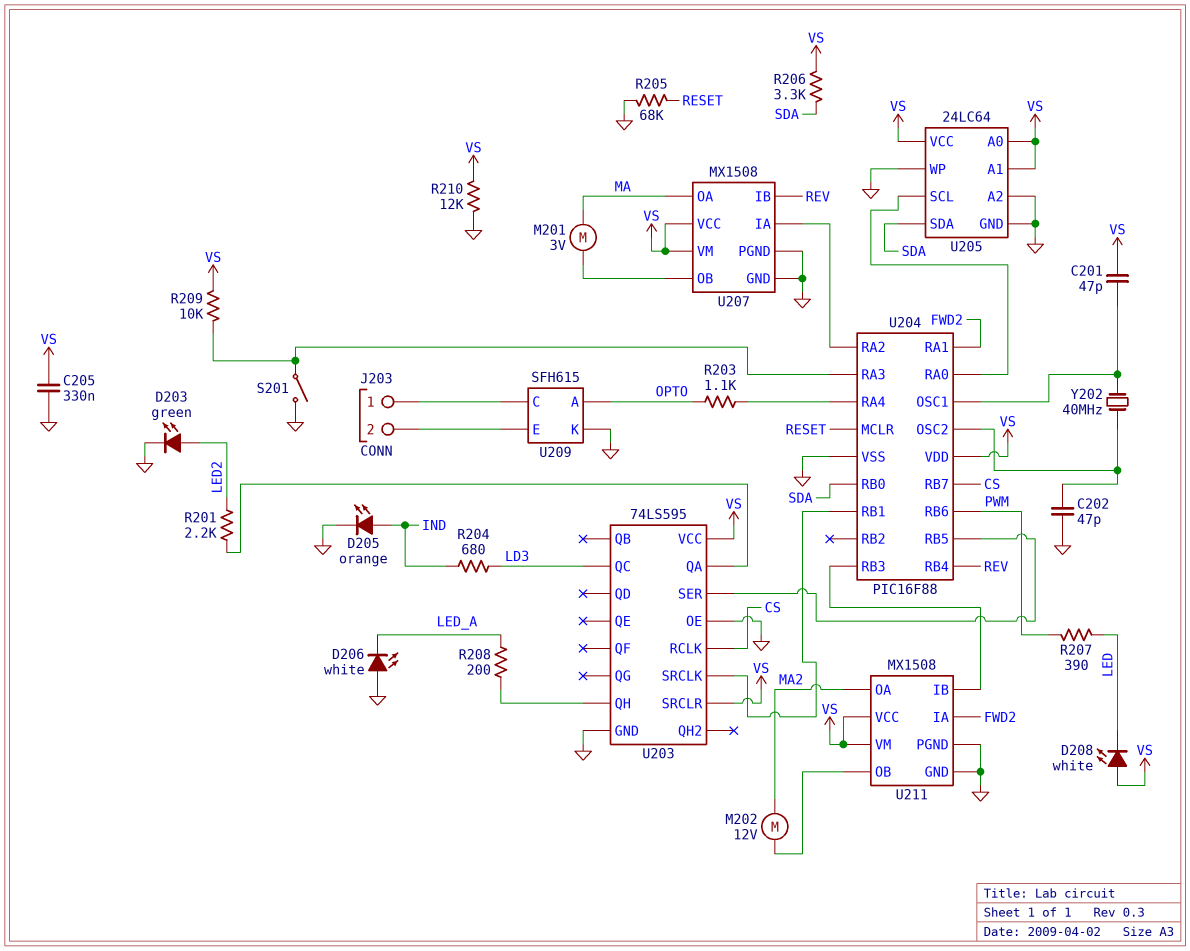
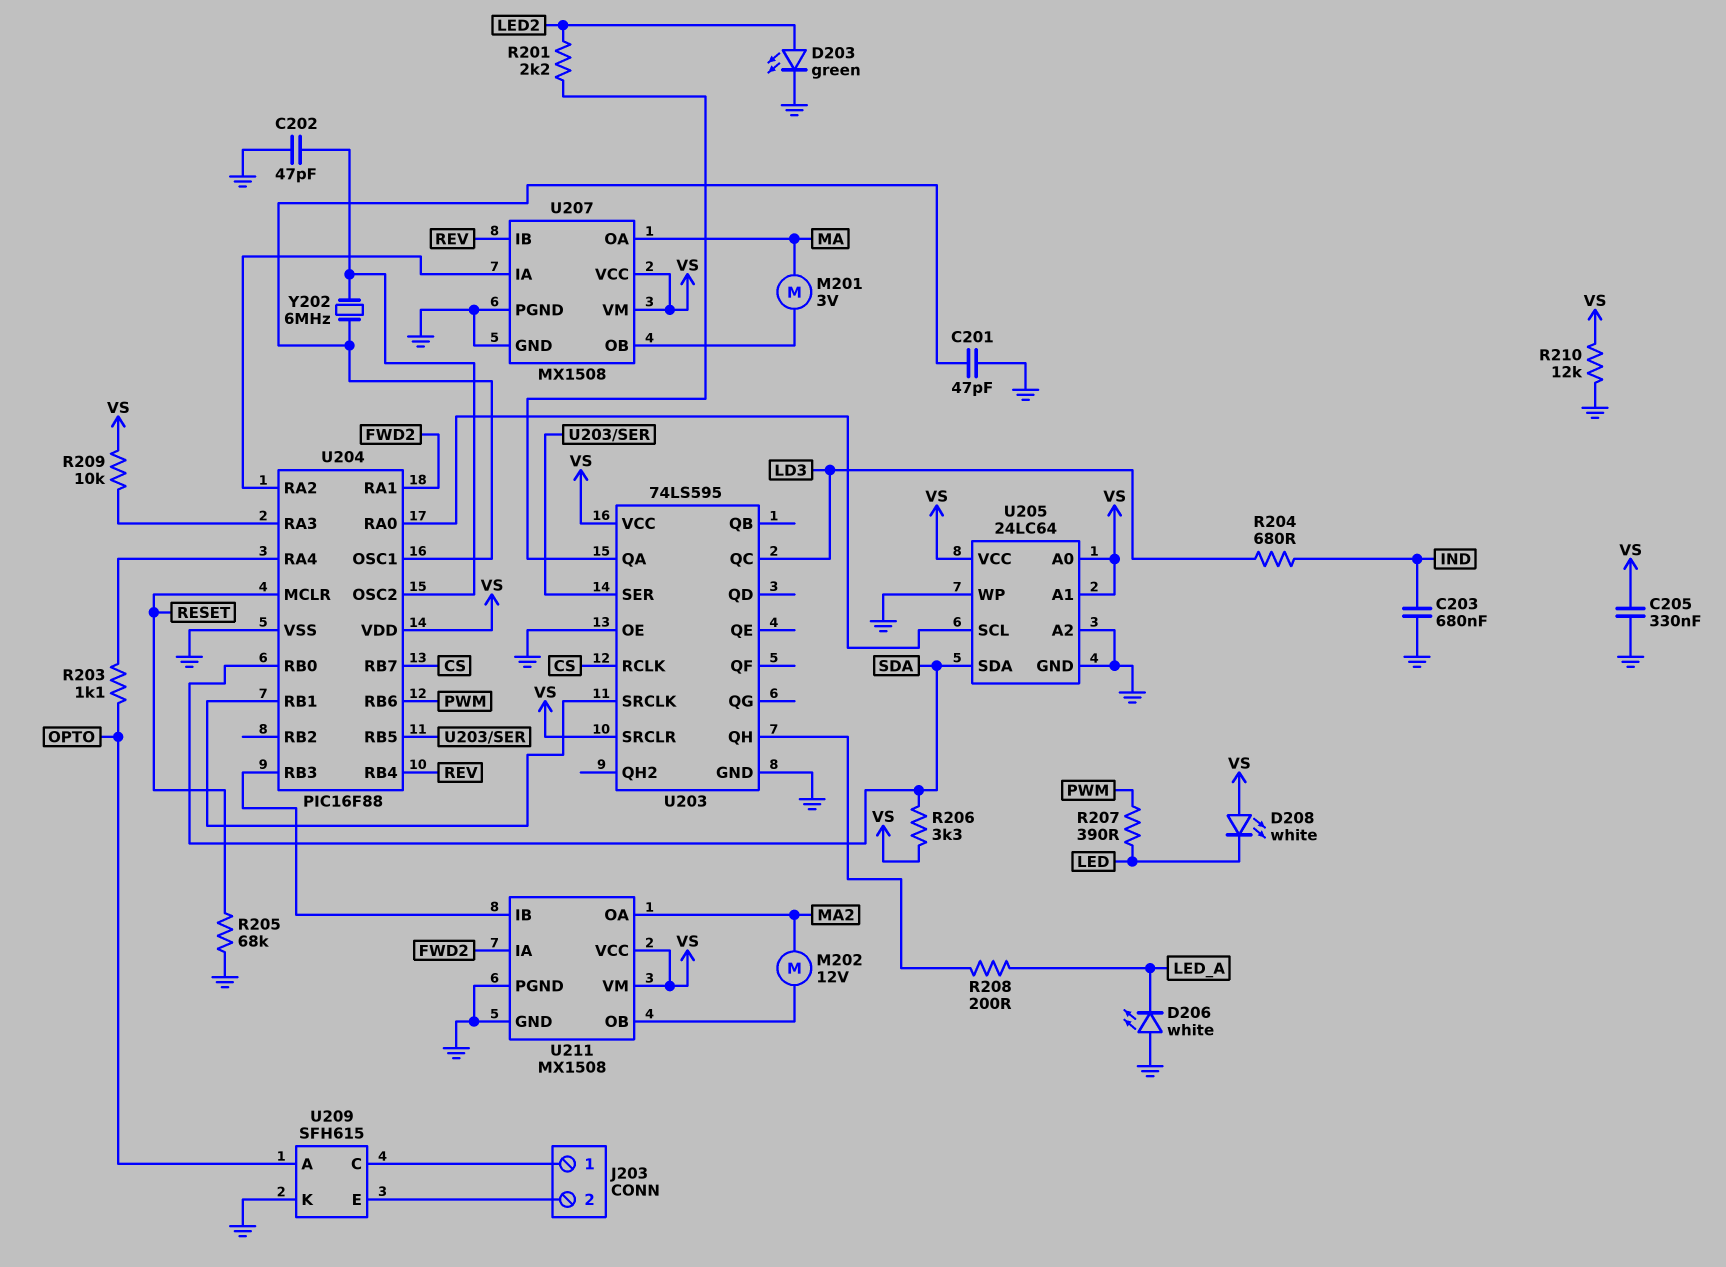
C201: 47pF (U204/OSC1, VS) -> 47pF (GND, U204/OSC1)
C203: none -> 680nF (GND, IND)
D205: LED orange (A IND, K GND) -> none
S201: switch (GND, U204/RA3) -> none
Y202: 40MHz (U204/OSC1, U204/OSC2) -> 6MHz (U204/OSC1, U204/OSC2)

